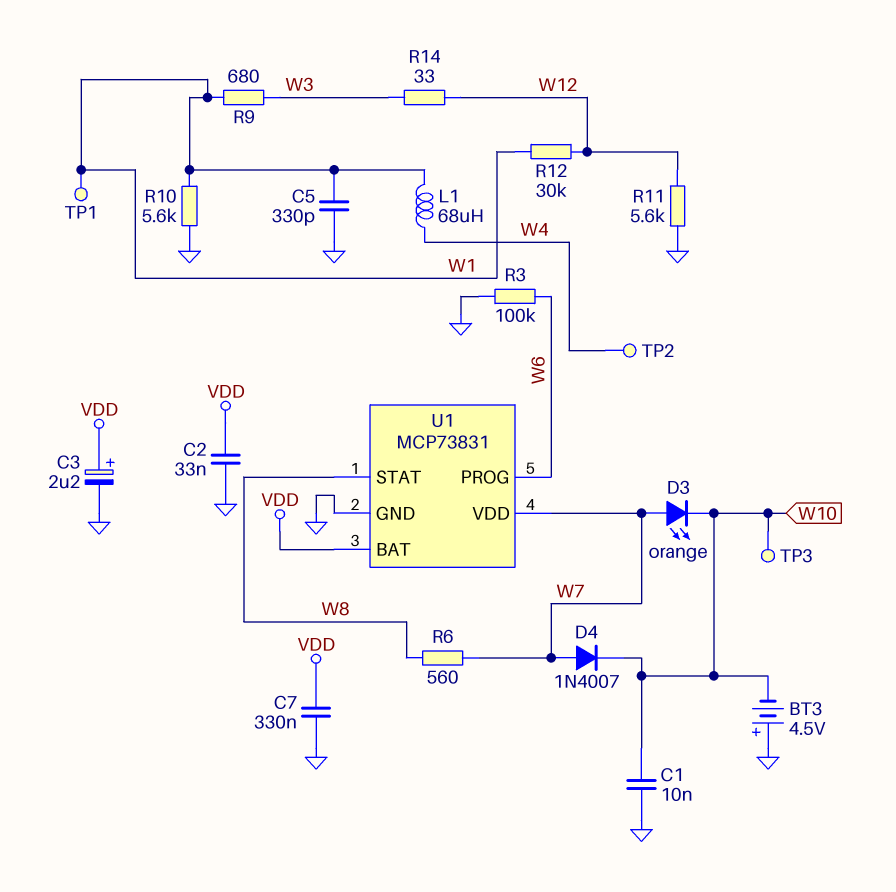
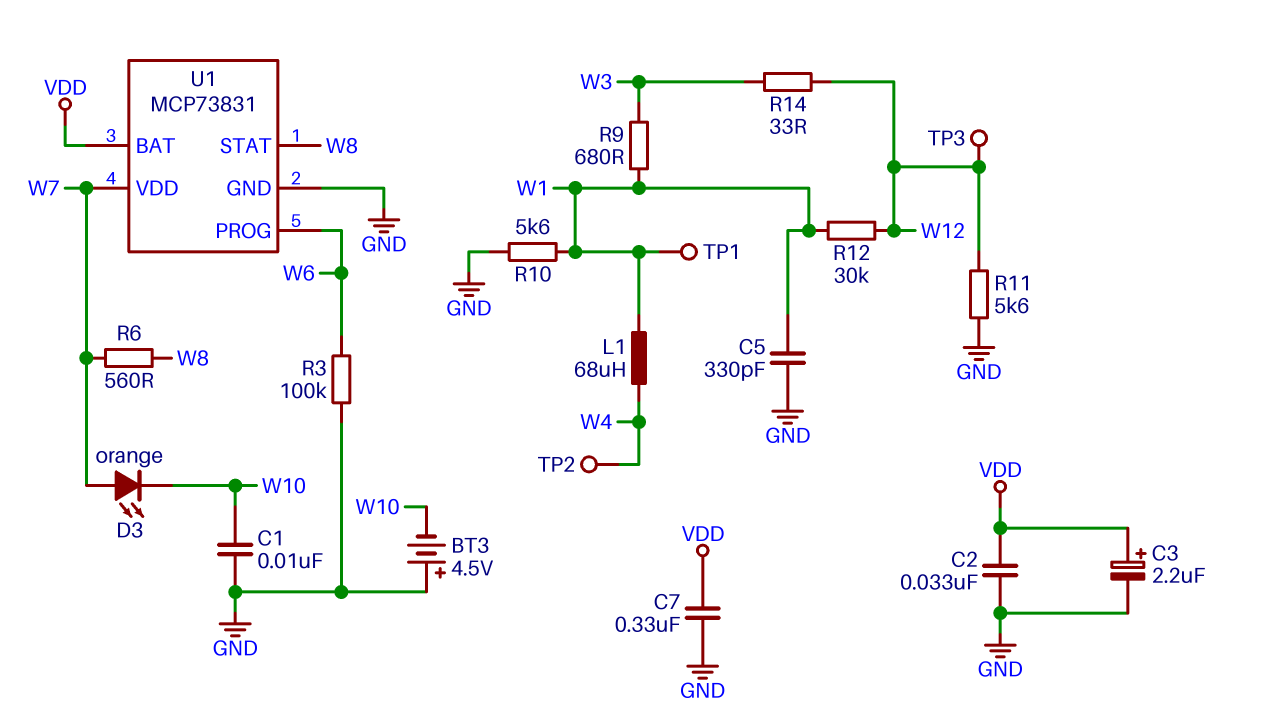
D4: diode 1N4007 (A W7, K W10) -> none
TP3: test point (W10) -> test point (W12)

